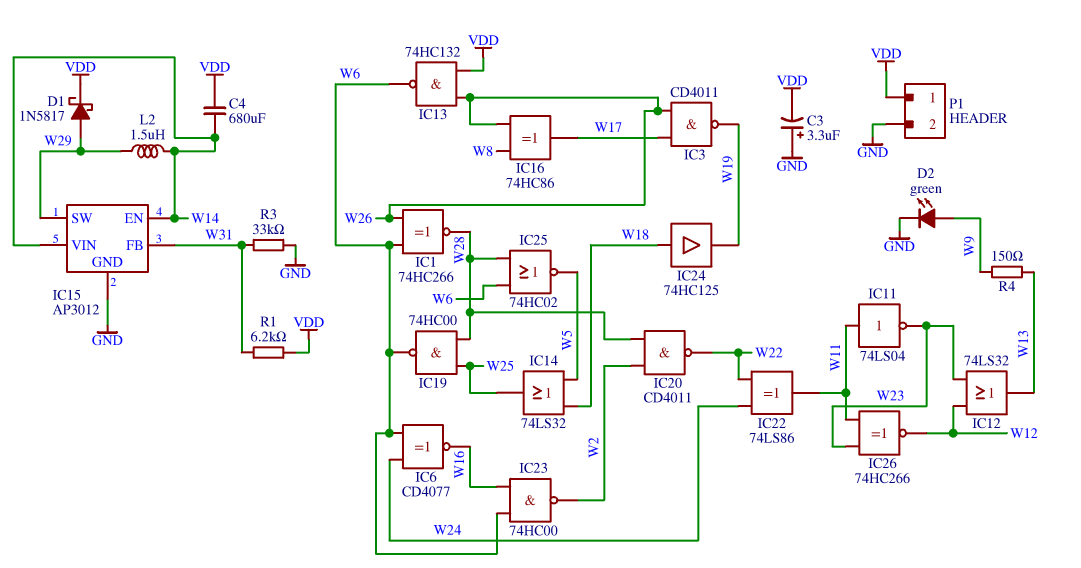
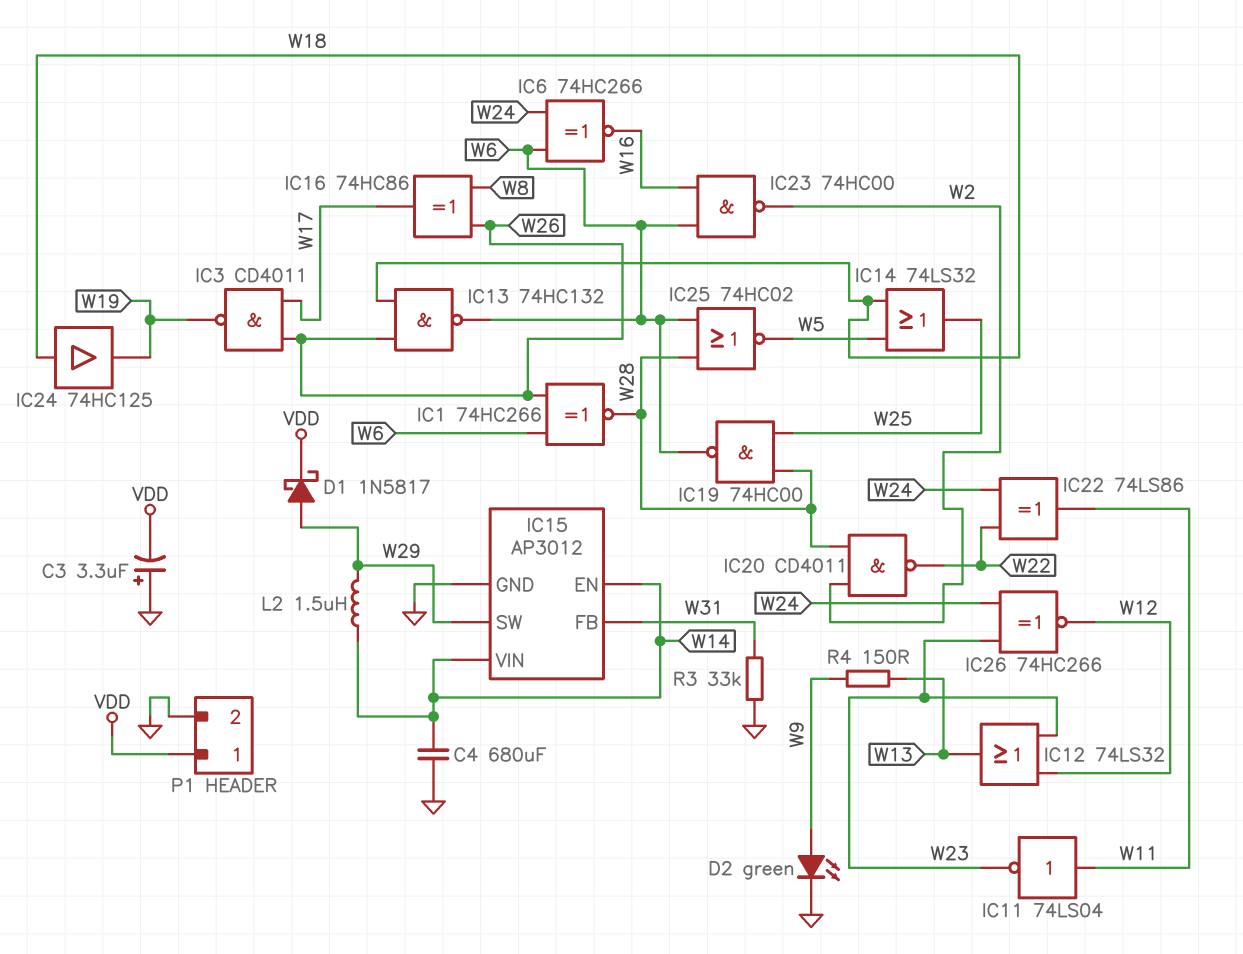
C4: 680uF (VDD, W14) -> 680uF (GND, W14)
IC6: XNOR CD4077 (in W6, in W24, out W16) -> XNOR 74HC266 (in W6, in W24, out W16)
IC13: NAND 74HC132 (in VDD, in W26, out W6) -> NAND 74HC132 (in W18, in W26, out W6)
IC26: XNOR 74HC266 (in W11, in W23, out W12) -> XNOR 74HC266 (in W23, in W24, out W12)
R1: 6.2k (VDD, W31) -> none

